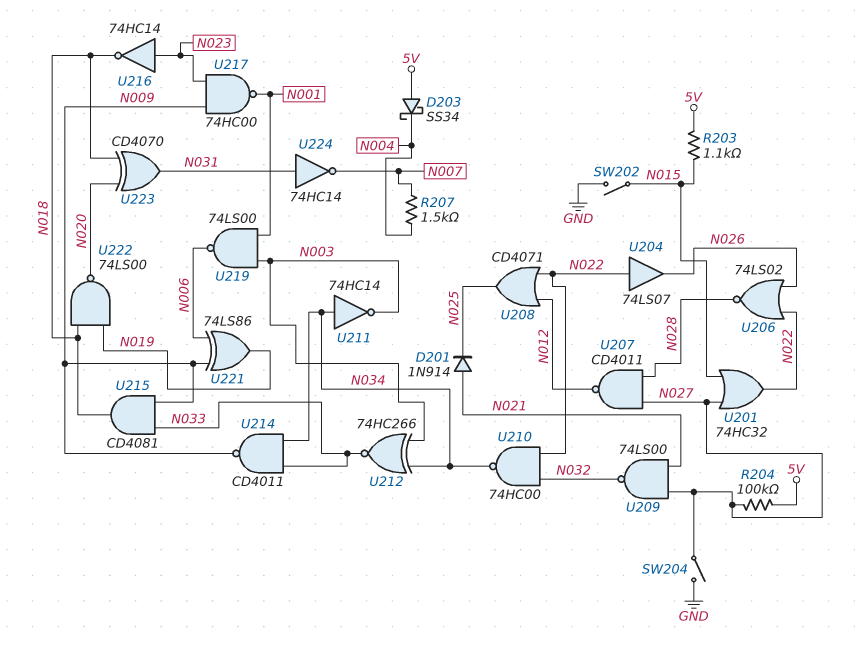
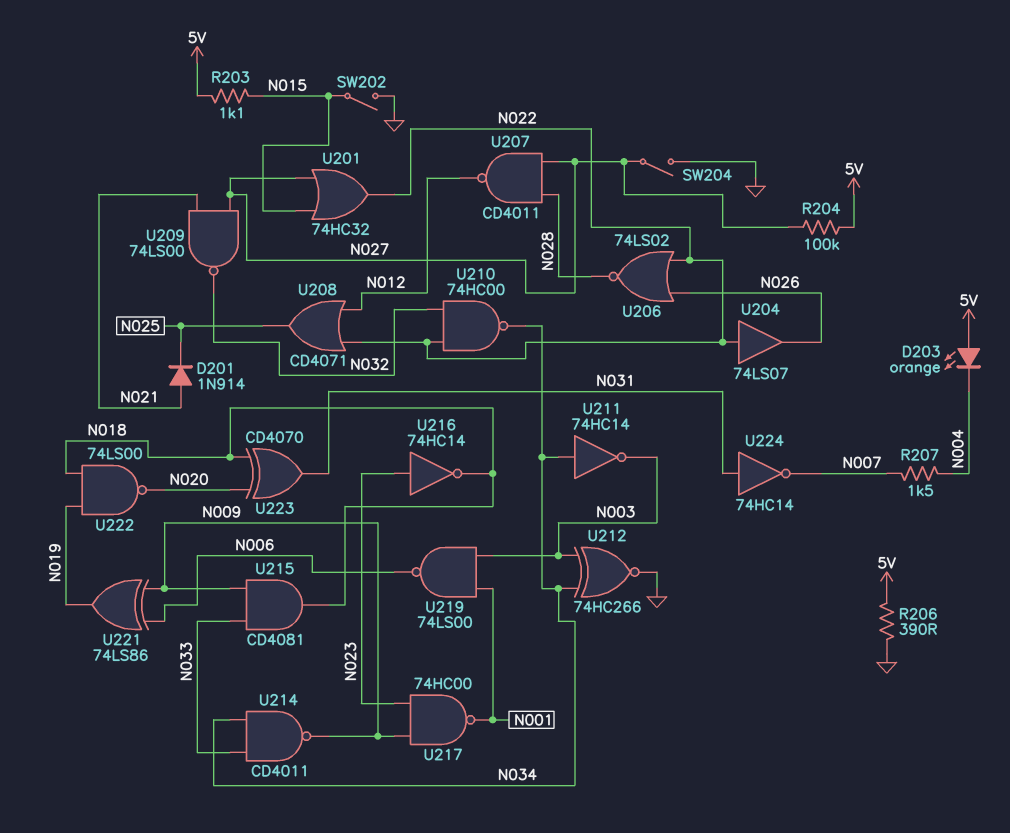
D203: schottky SS34 (A 5V, K N004) -> LED orange (A 5V, K N004)
R206: none -> 390 (5V, GND)
U212: XNOR 74HC266 (in N003, in N034, out N033) -> XNOR 74HC266 (in N003, in N034, out GND)

